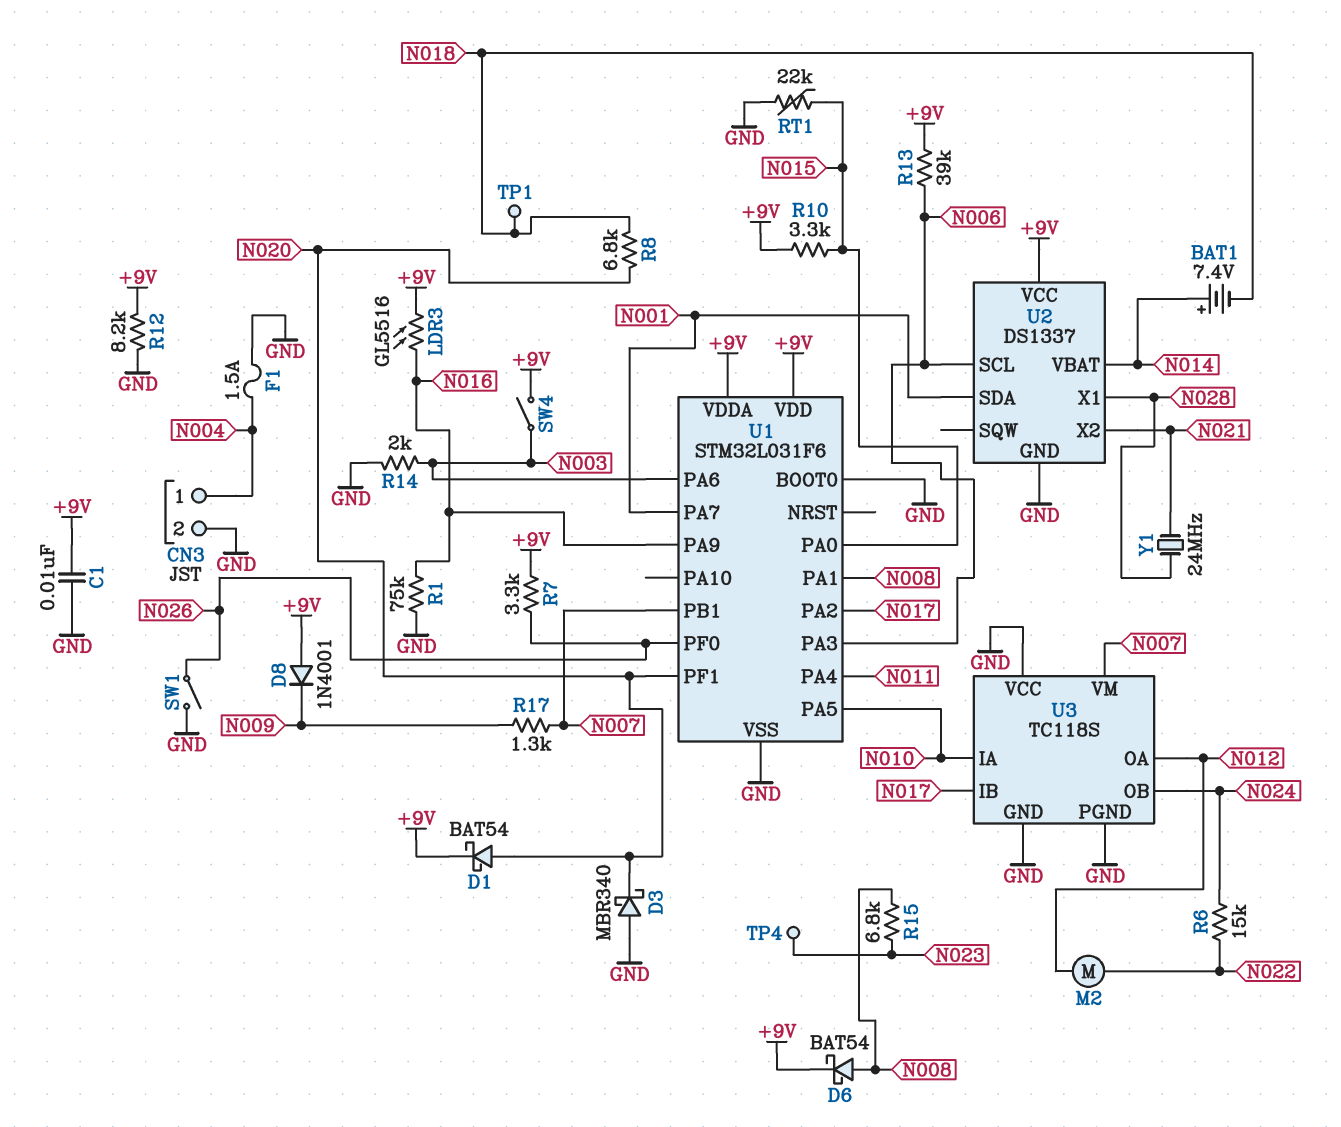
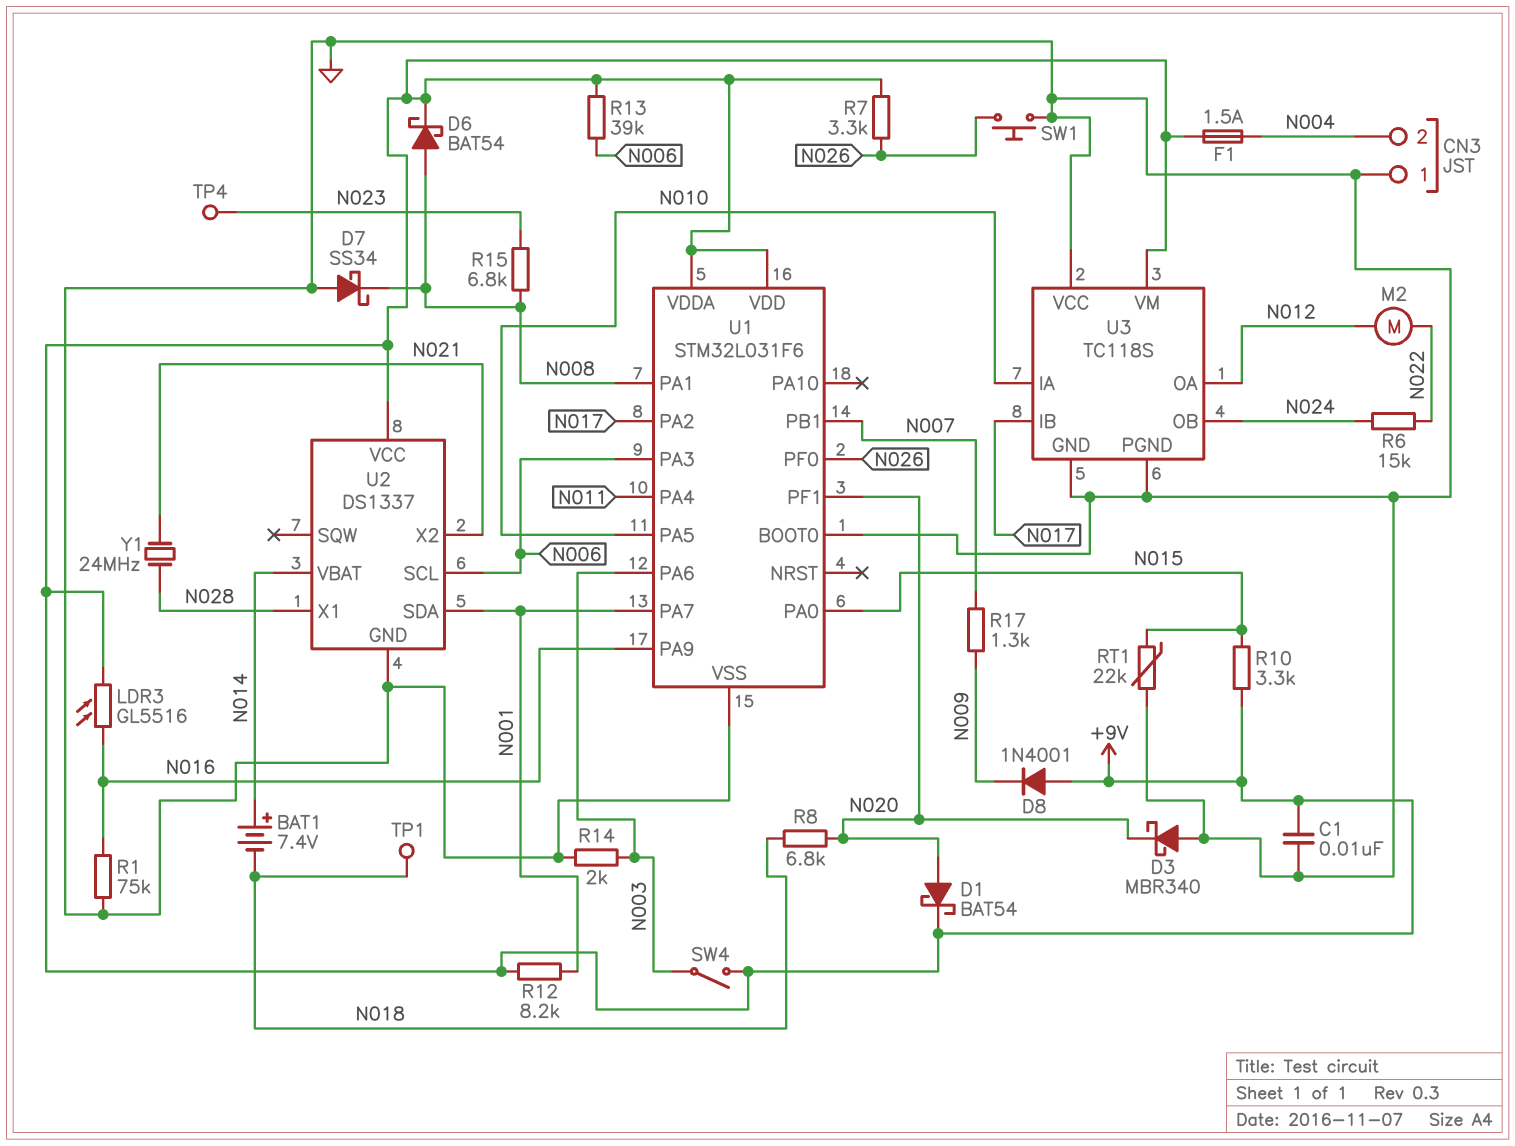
CN3 pin 1: N004 -> GND
CN3 pin 2: GND -> N004
D7: none -> schottky SS34 (A GND, K N008)
F1: 1.5A (GND, N004) -> 1.5A (+9V, N004)
R12: 8.2k (+9V, GND) -> 8.2k (+9V, N001)
SW1: switch (GND, N026) -> button (GND, N026)
U3 pin VM: N007 -> +9V

